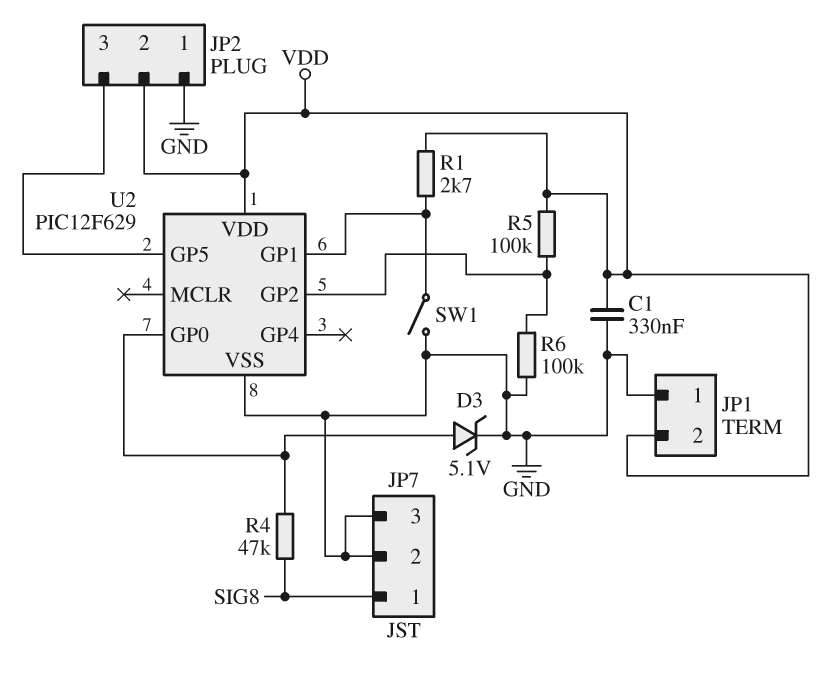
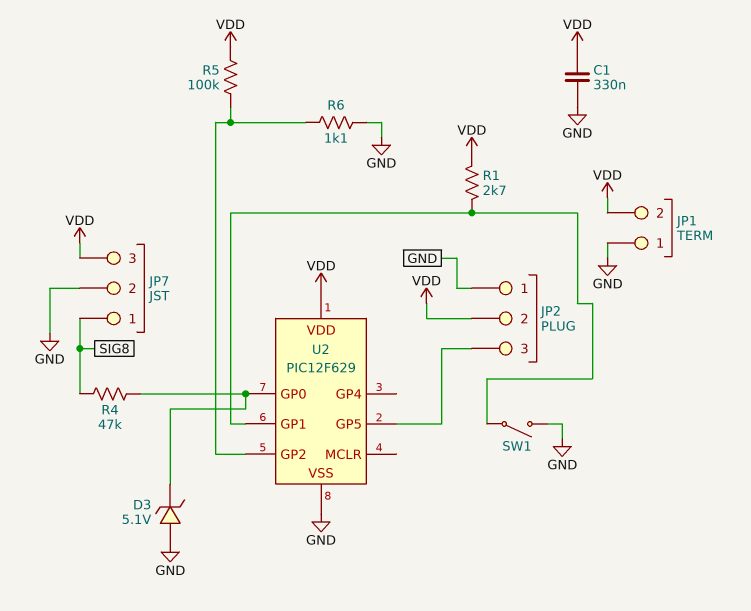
D3: zener 5.1V (A U2/GP0, K GND) -> zener 5.1V (A GND, K U2/GP0)
JP7 pin 3: GND -> VDD
R6: 100k (GND, U2/GP2) -> 1.1k (GND, U2/GP2)

